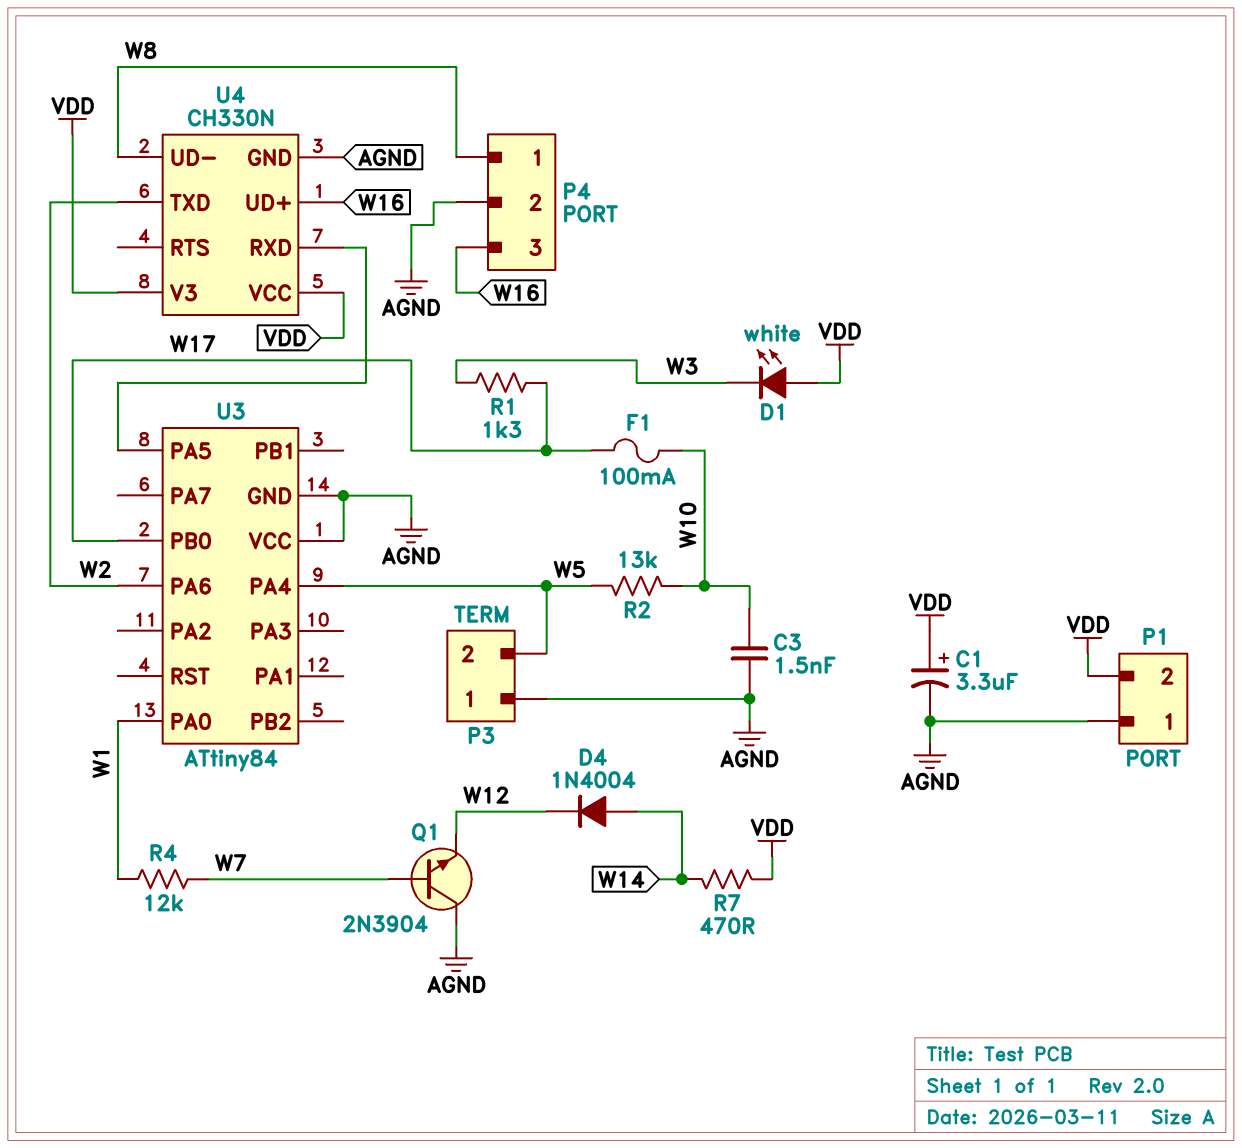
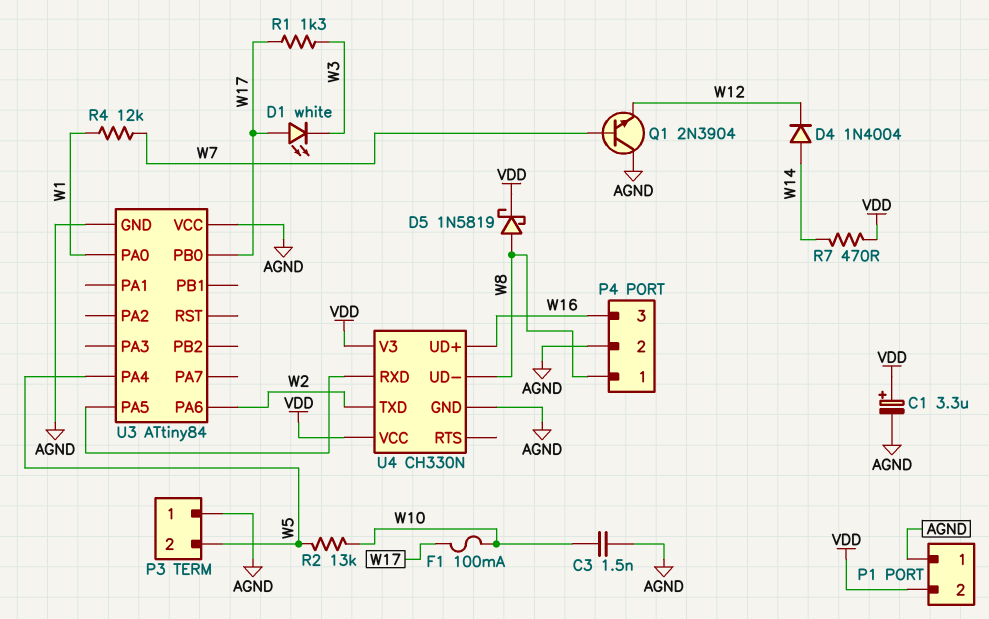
D1: LED white (A VDD, K W3) -> LED white (A W17, K W3)
D5: none -> schottky 1N5819 (A W8, K VDD)

